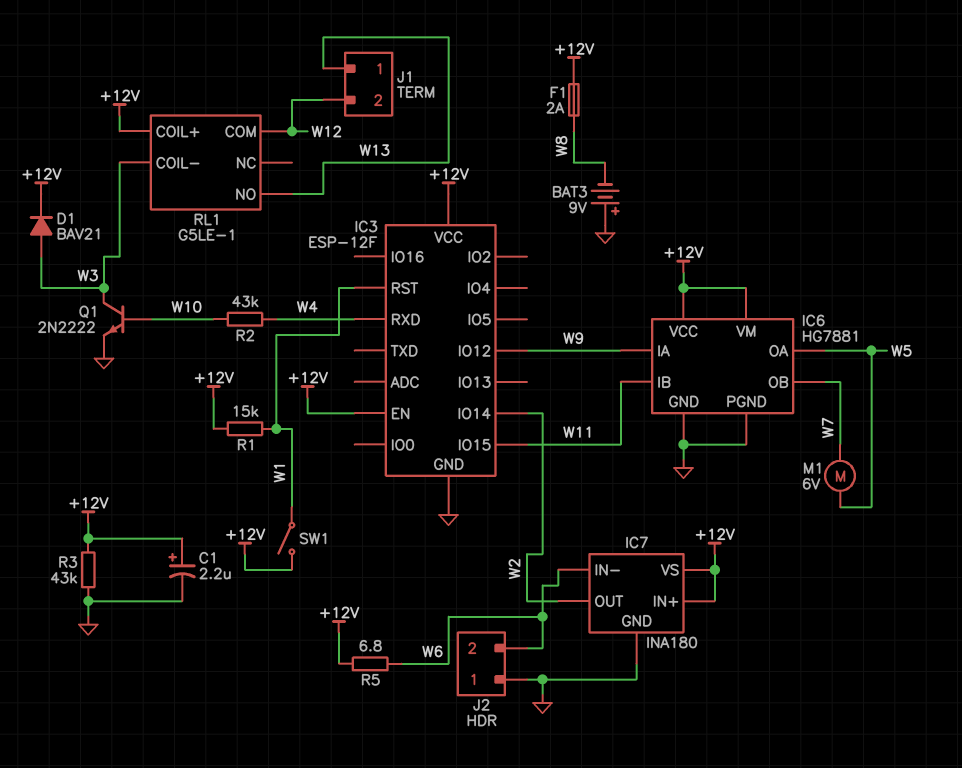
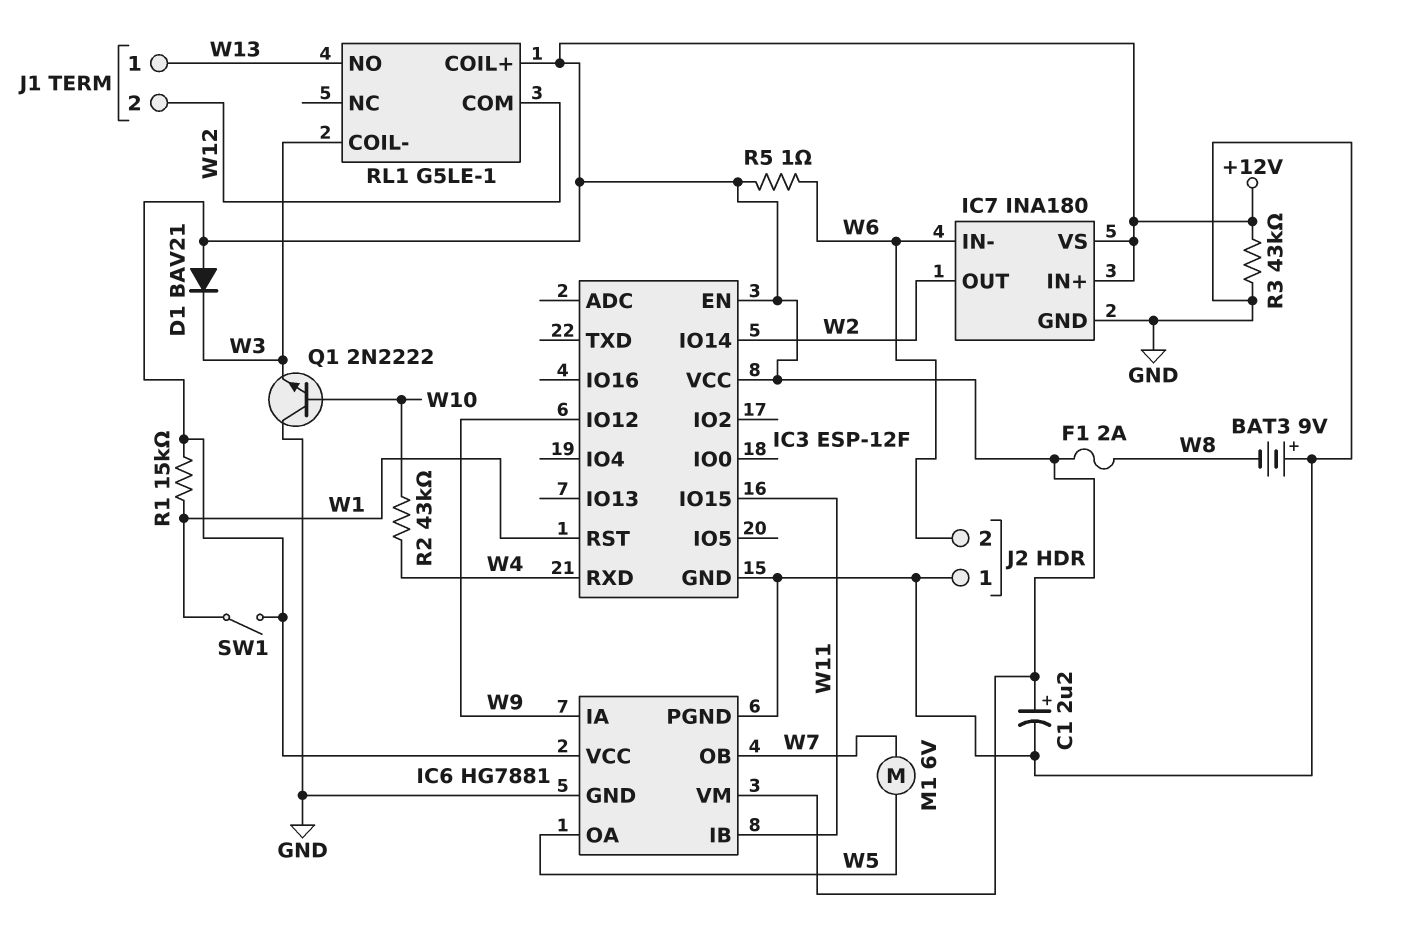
D1: diode BAV21 (A W3, K +12V) -> diode BAV21 (A +12V, K W3)
Q1: NPN 2N2222 (B W10, C W3, E GND) -> NPN 2N2222 (B W10, C GND, E W3)
R5: 6.8 (+12V, W6) -> 1 (+12V, W6)

